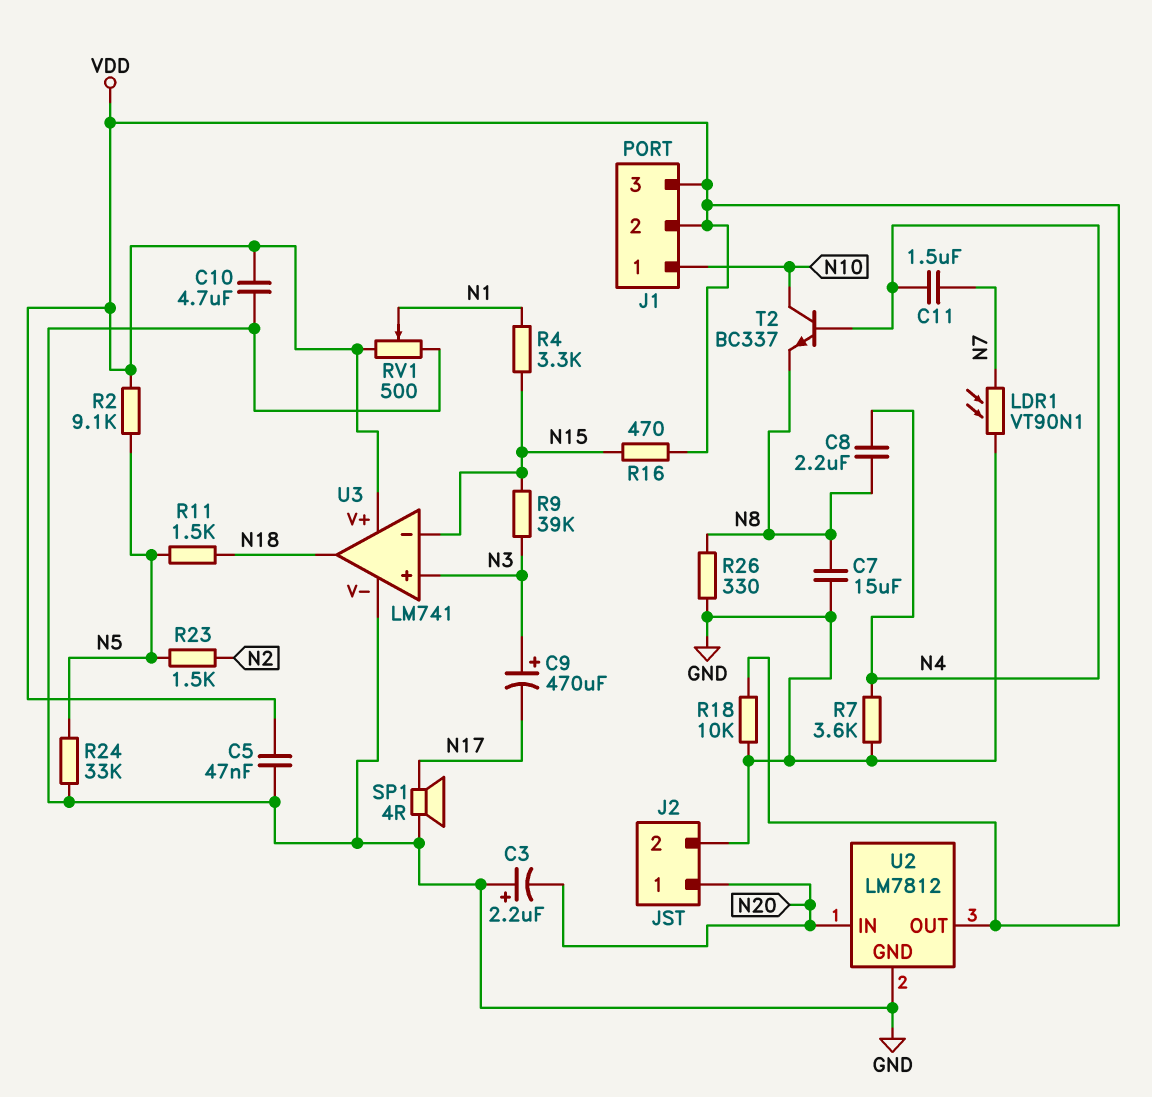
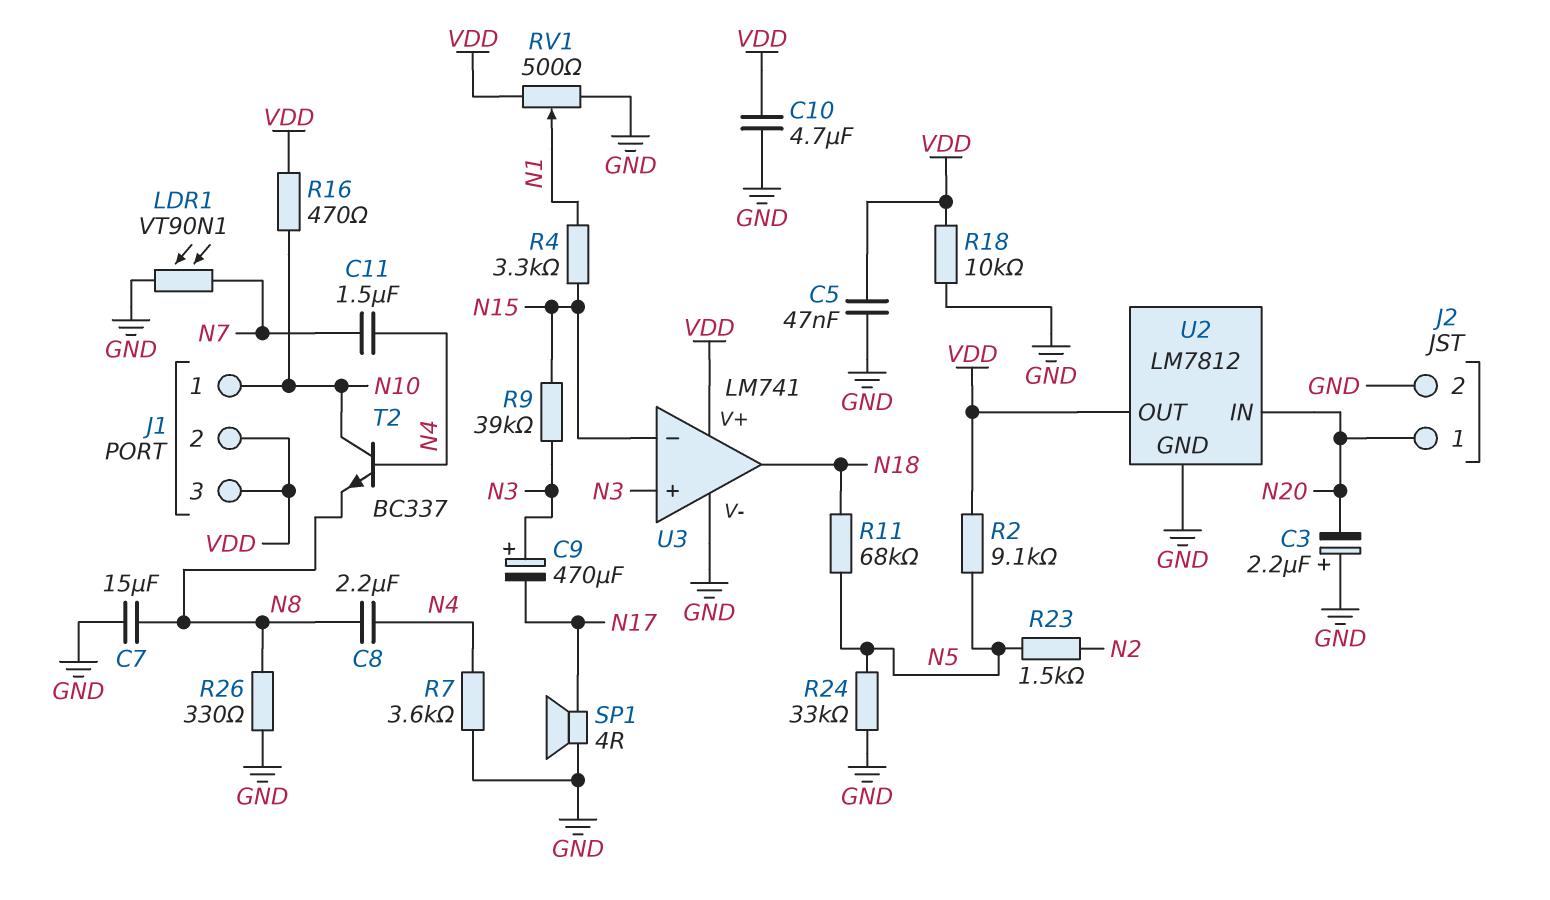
R11: 1.5k (N5, N18) -> 68k (N5, N18)
R16: 470 (N15, VDD) -> 470 (N10, VDD)

